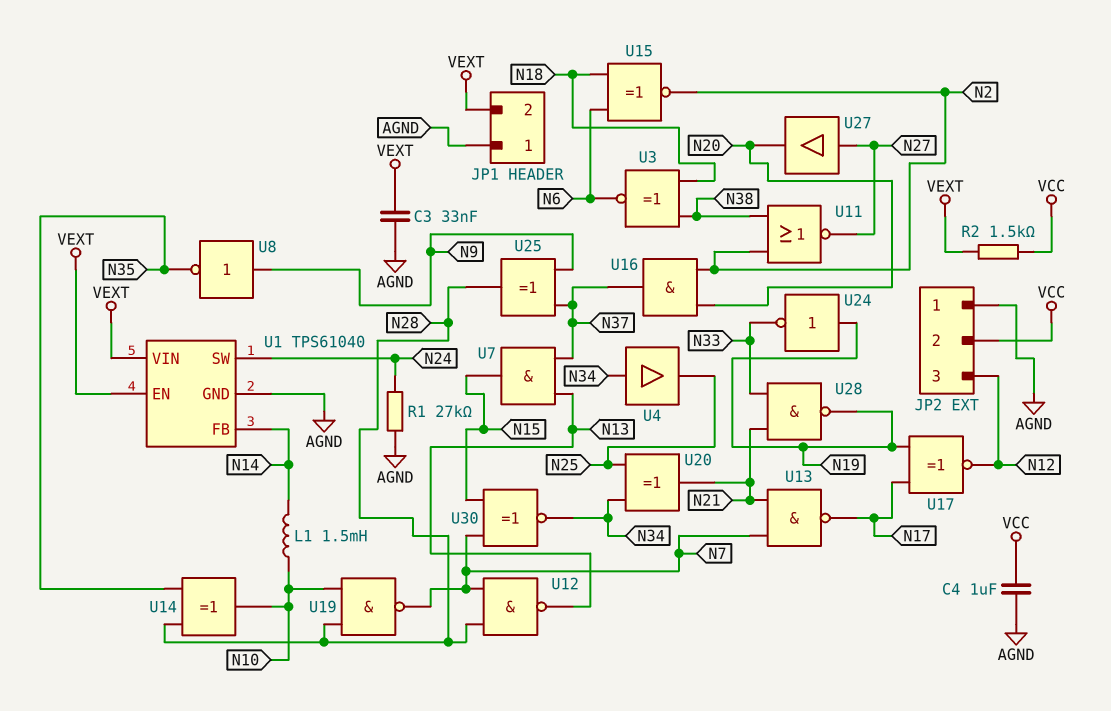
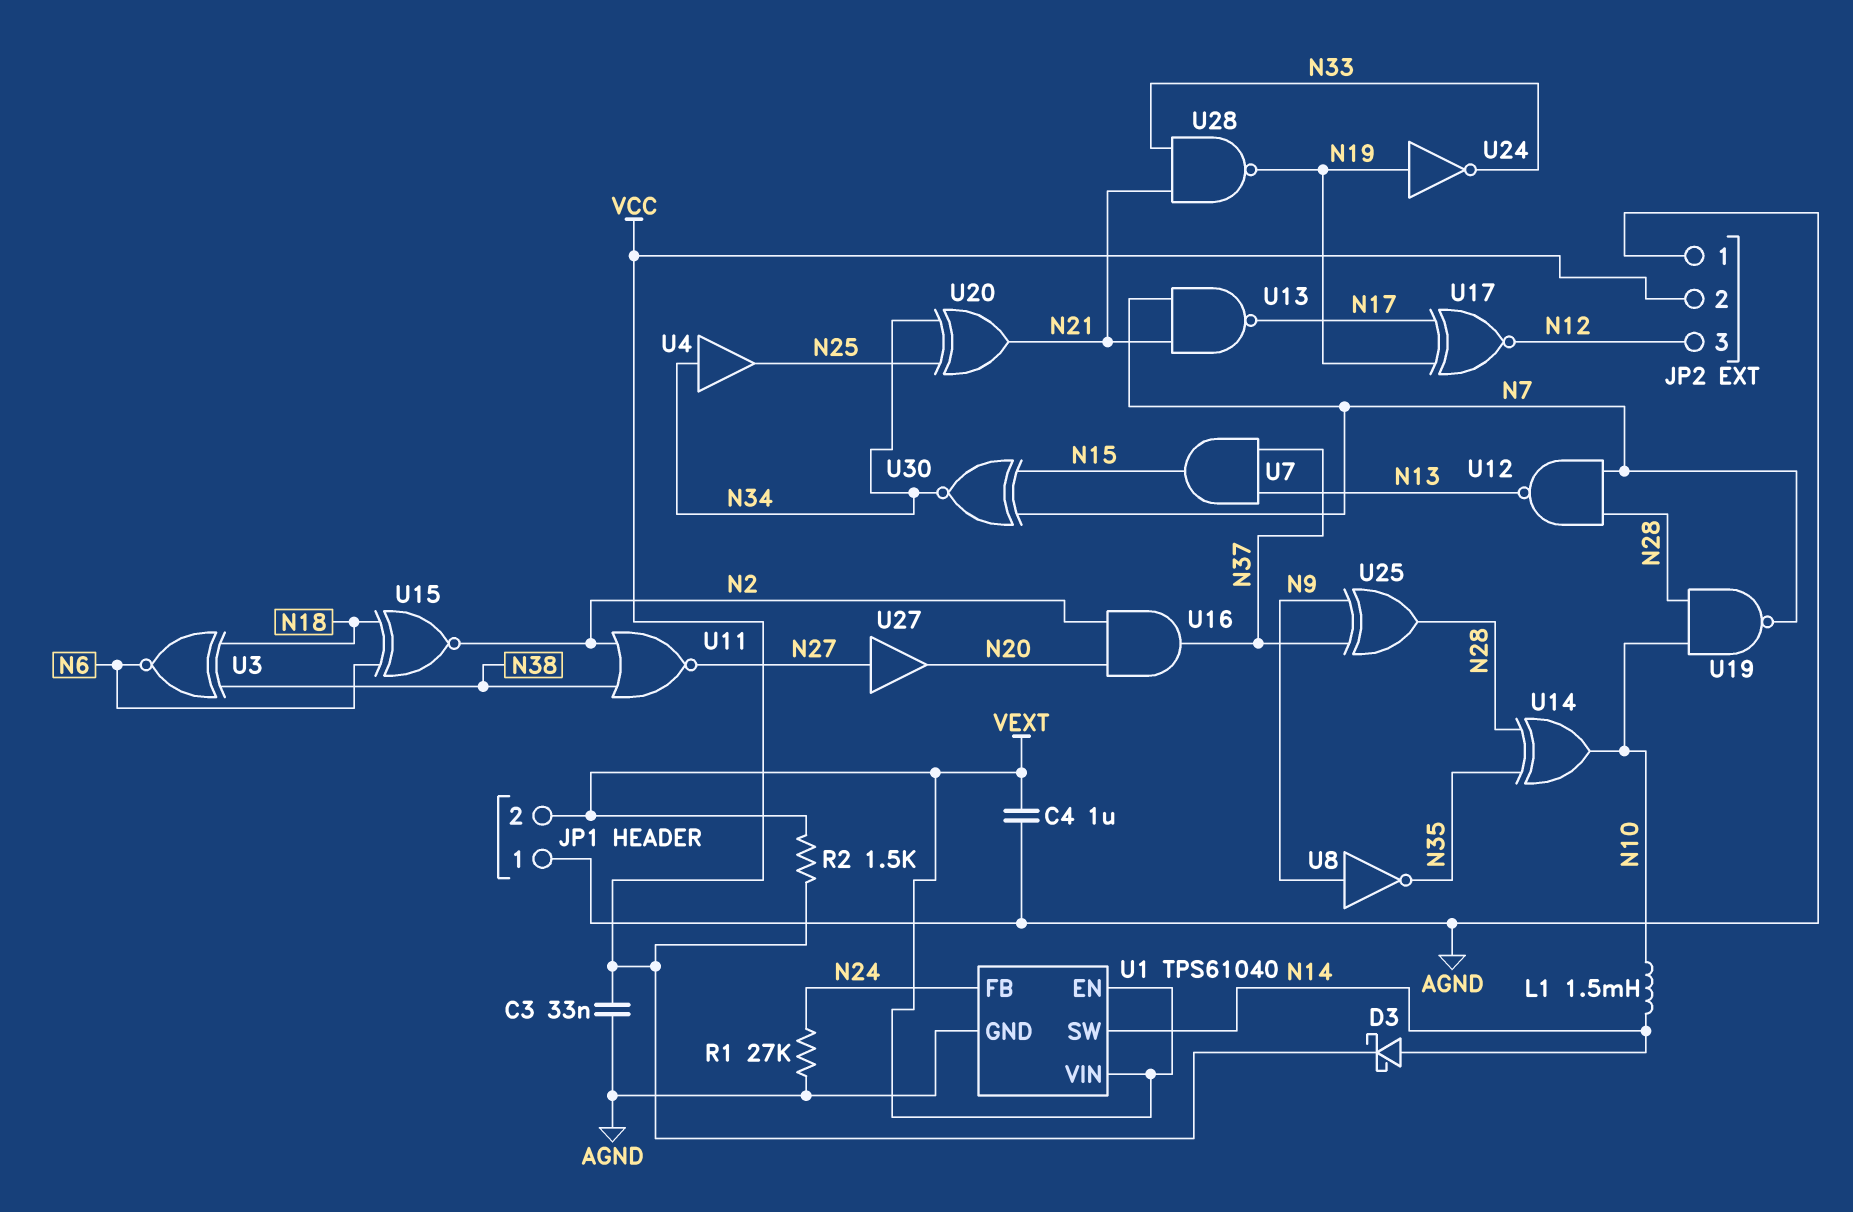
C3: 33nF (AGND, VEXT) -> 33nF (AGND, VCC)
C4: 1uF (AGND, VCC) -> 1uF (AGND, VEXT)
D3: none -> schottky (A N14, K VCC)
U1 pin FB: N14 -> N24
U1 pin SW: N24 -> N14

